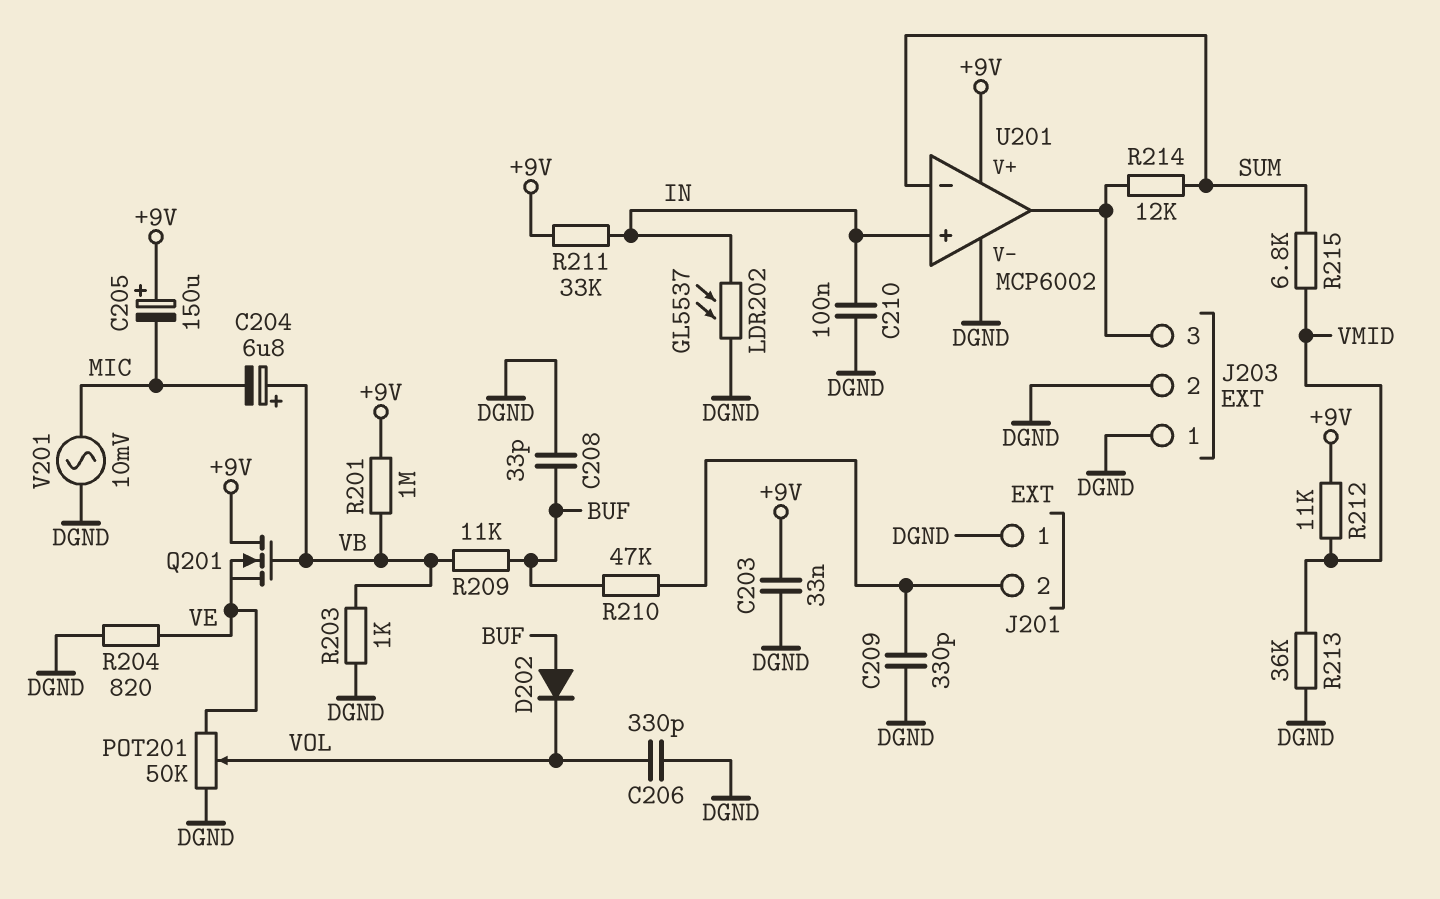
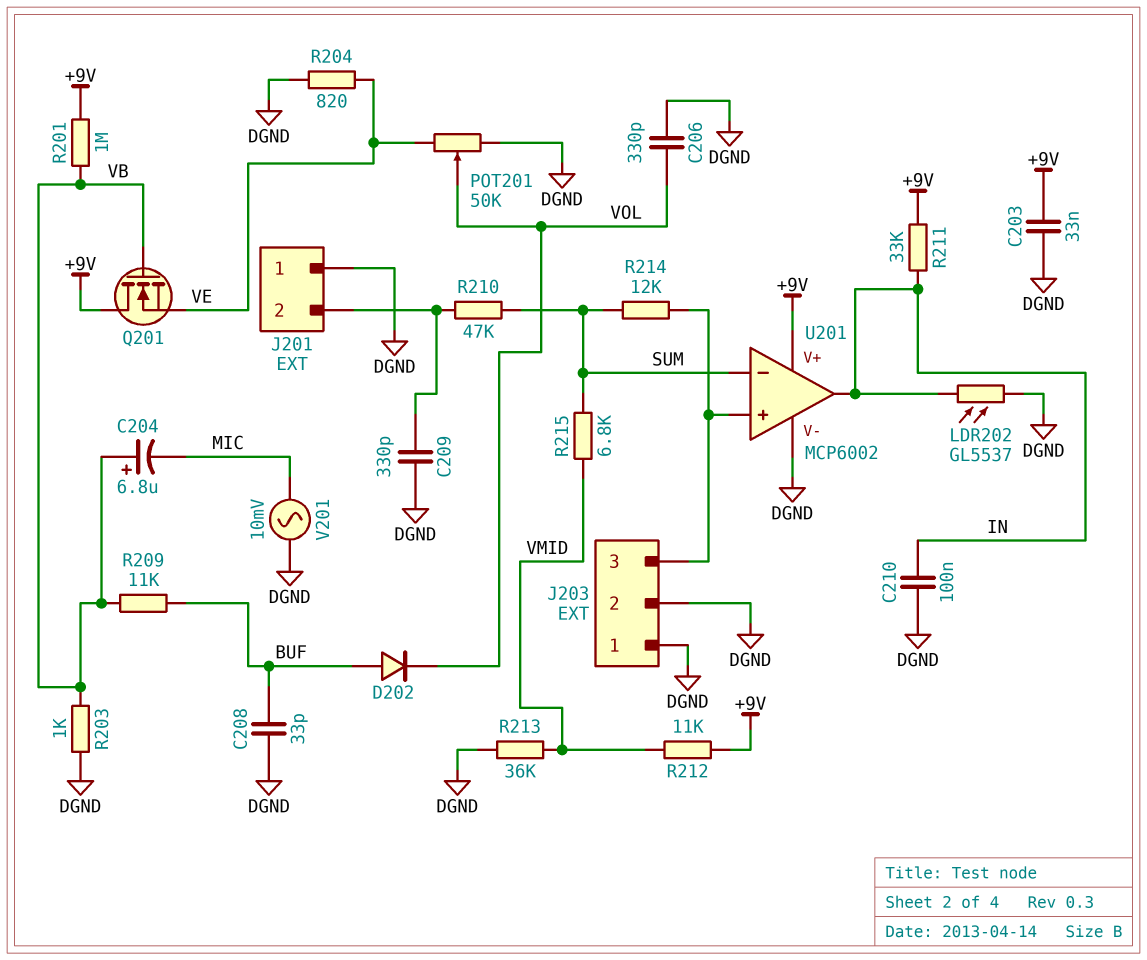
C205: 150uF (plus +9V, minus MIC) -> none
R210: 47k (BUF, J201/2) -> 47k (J201/2, SUM)
U201 pin in+: IN -> J203/3
U201 pin out: J203/3 -> IN

